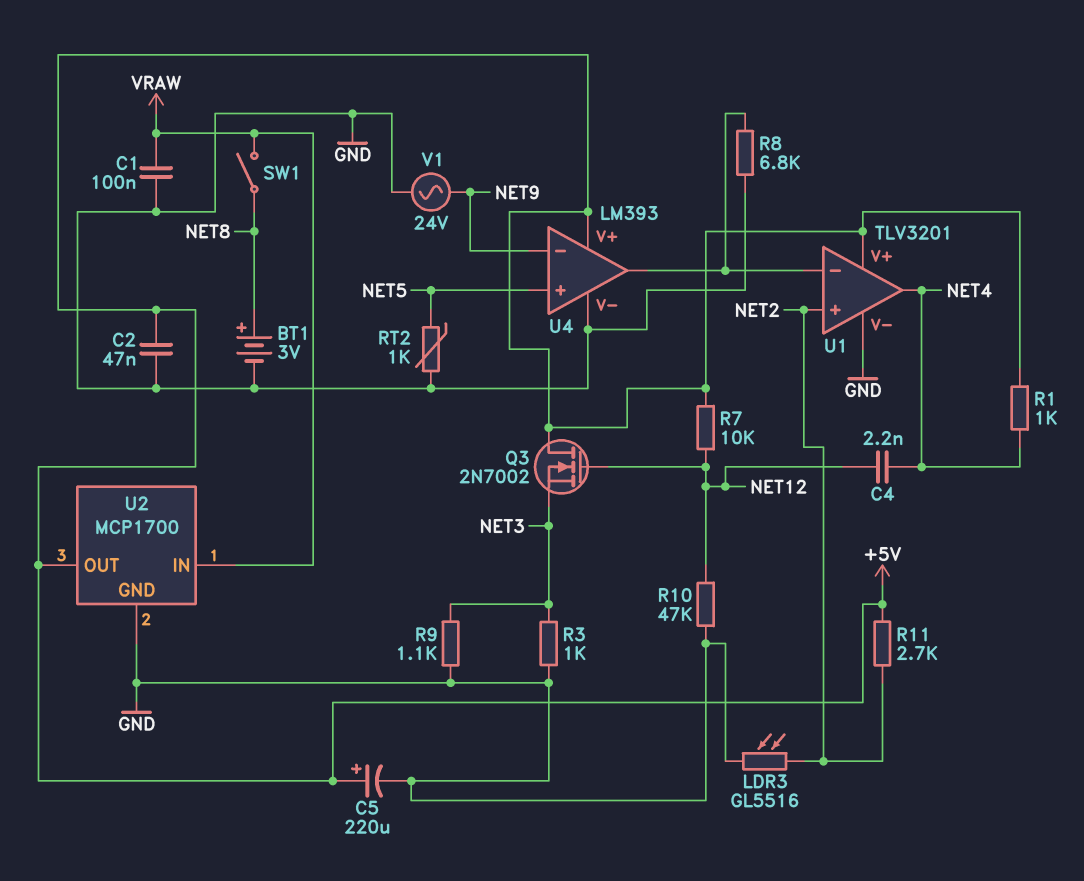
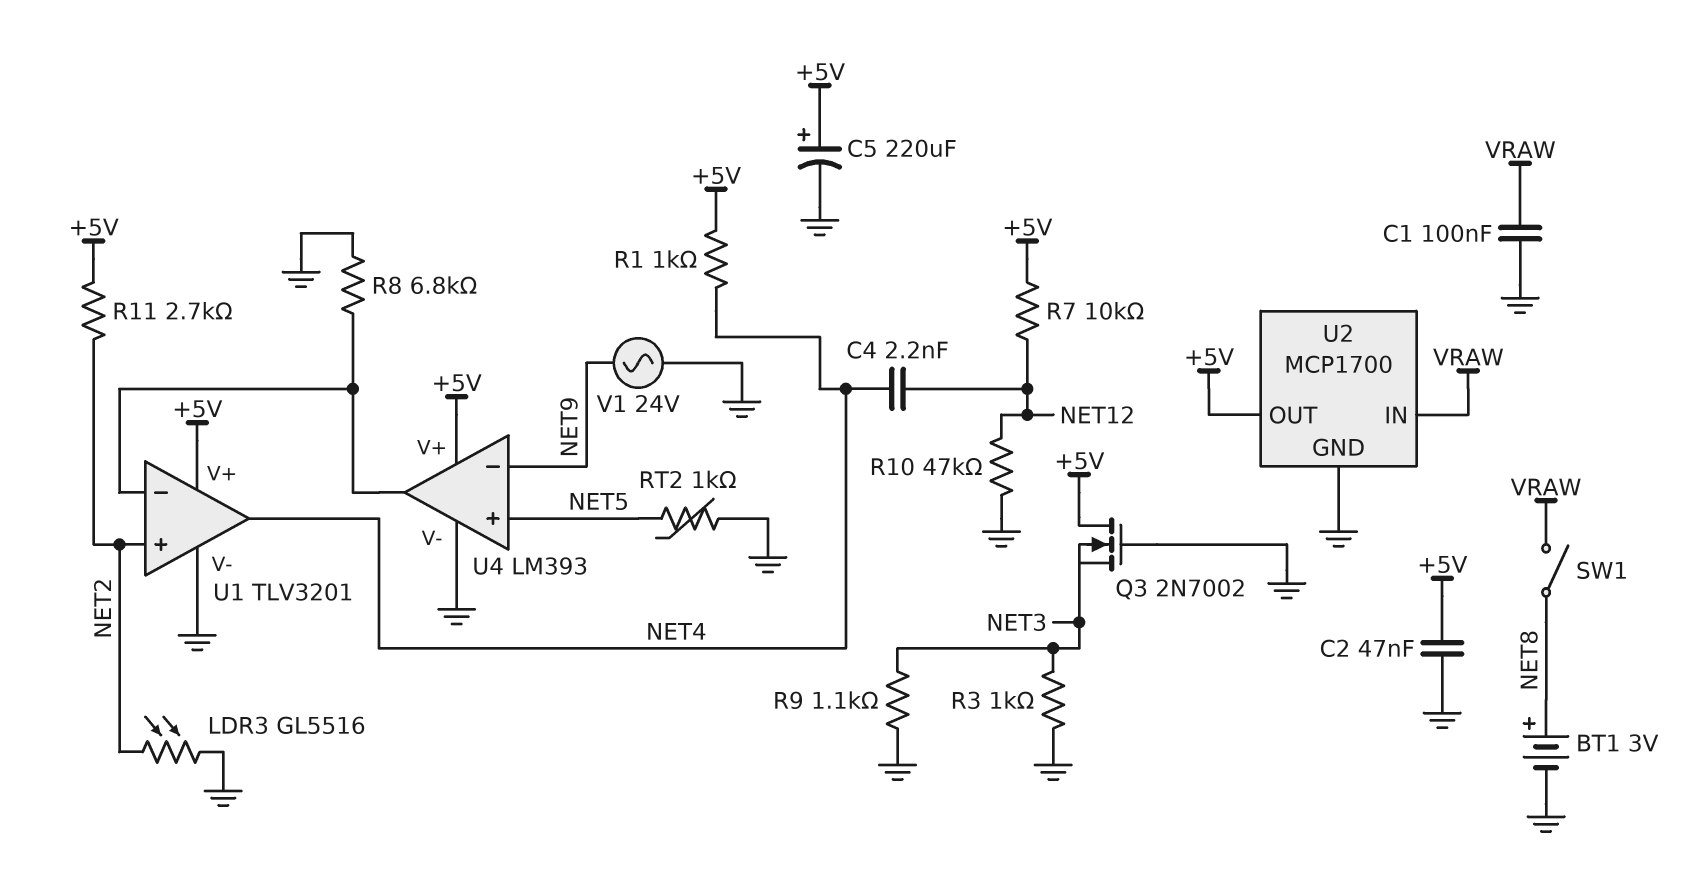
Q3: NMOS 2N7002 (G NET12, D +5V, S NET3) -> NMOS 2N7002 (G GND, D +5V, S NET3)

